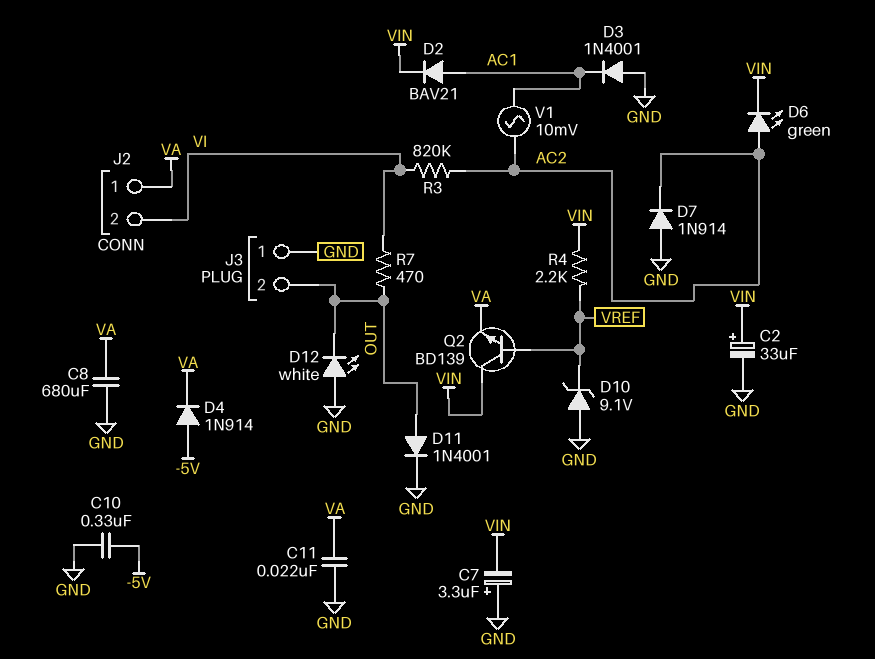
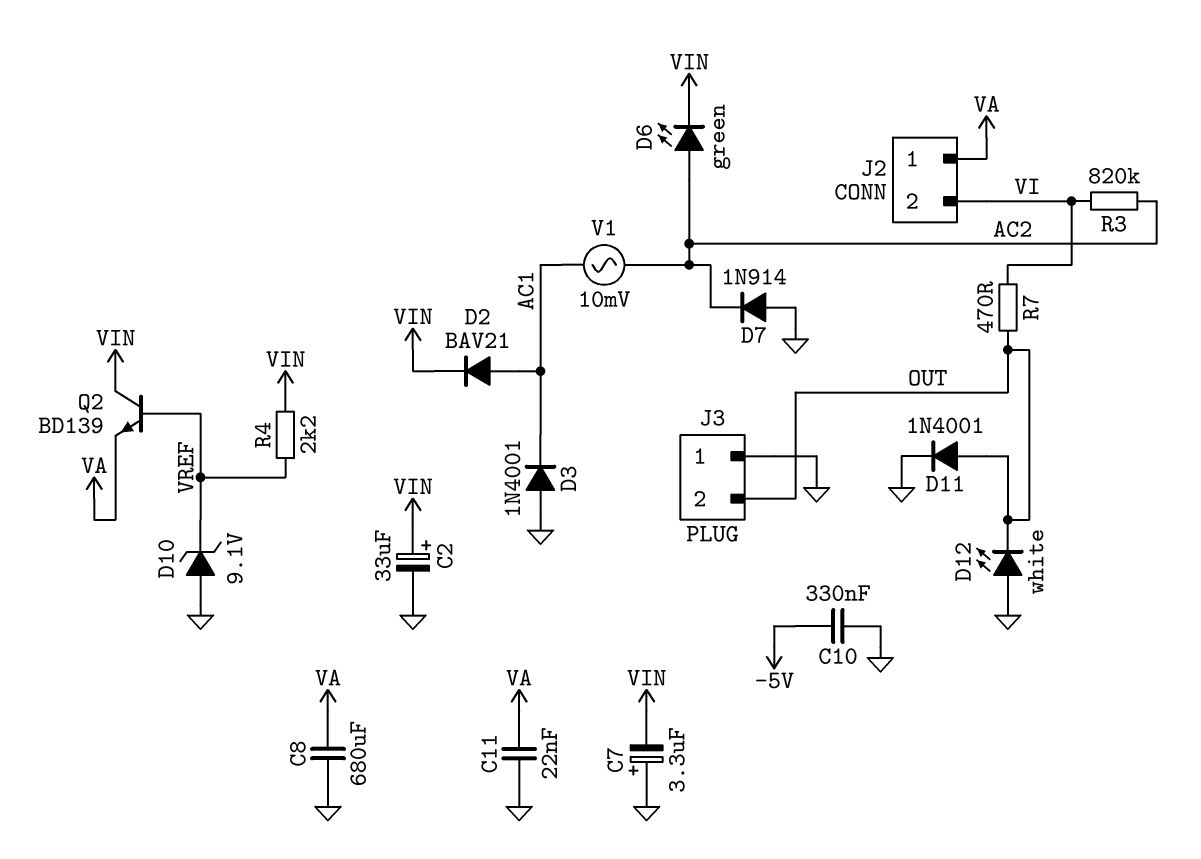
D4: diode 1N914 (A -5V, K VA) -> none

